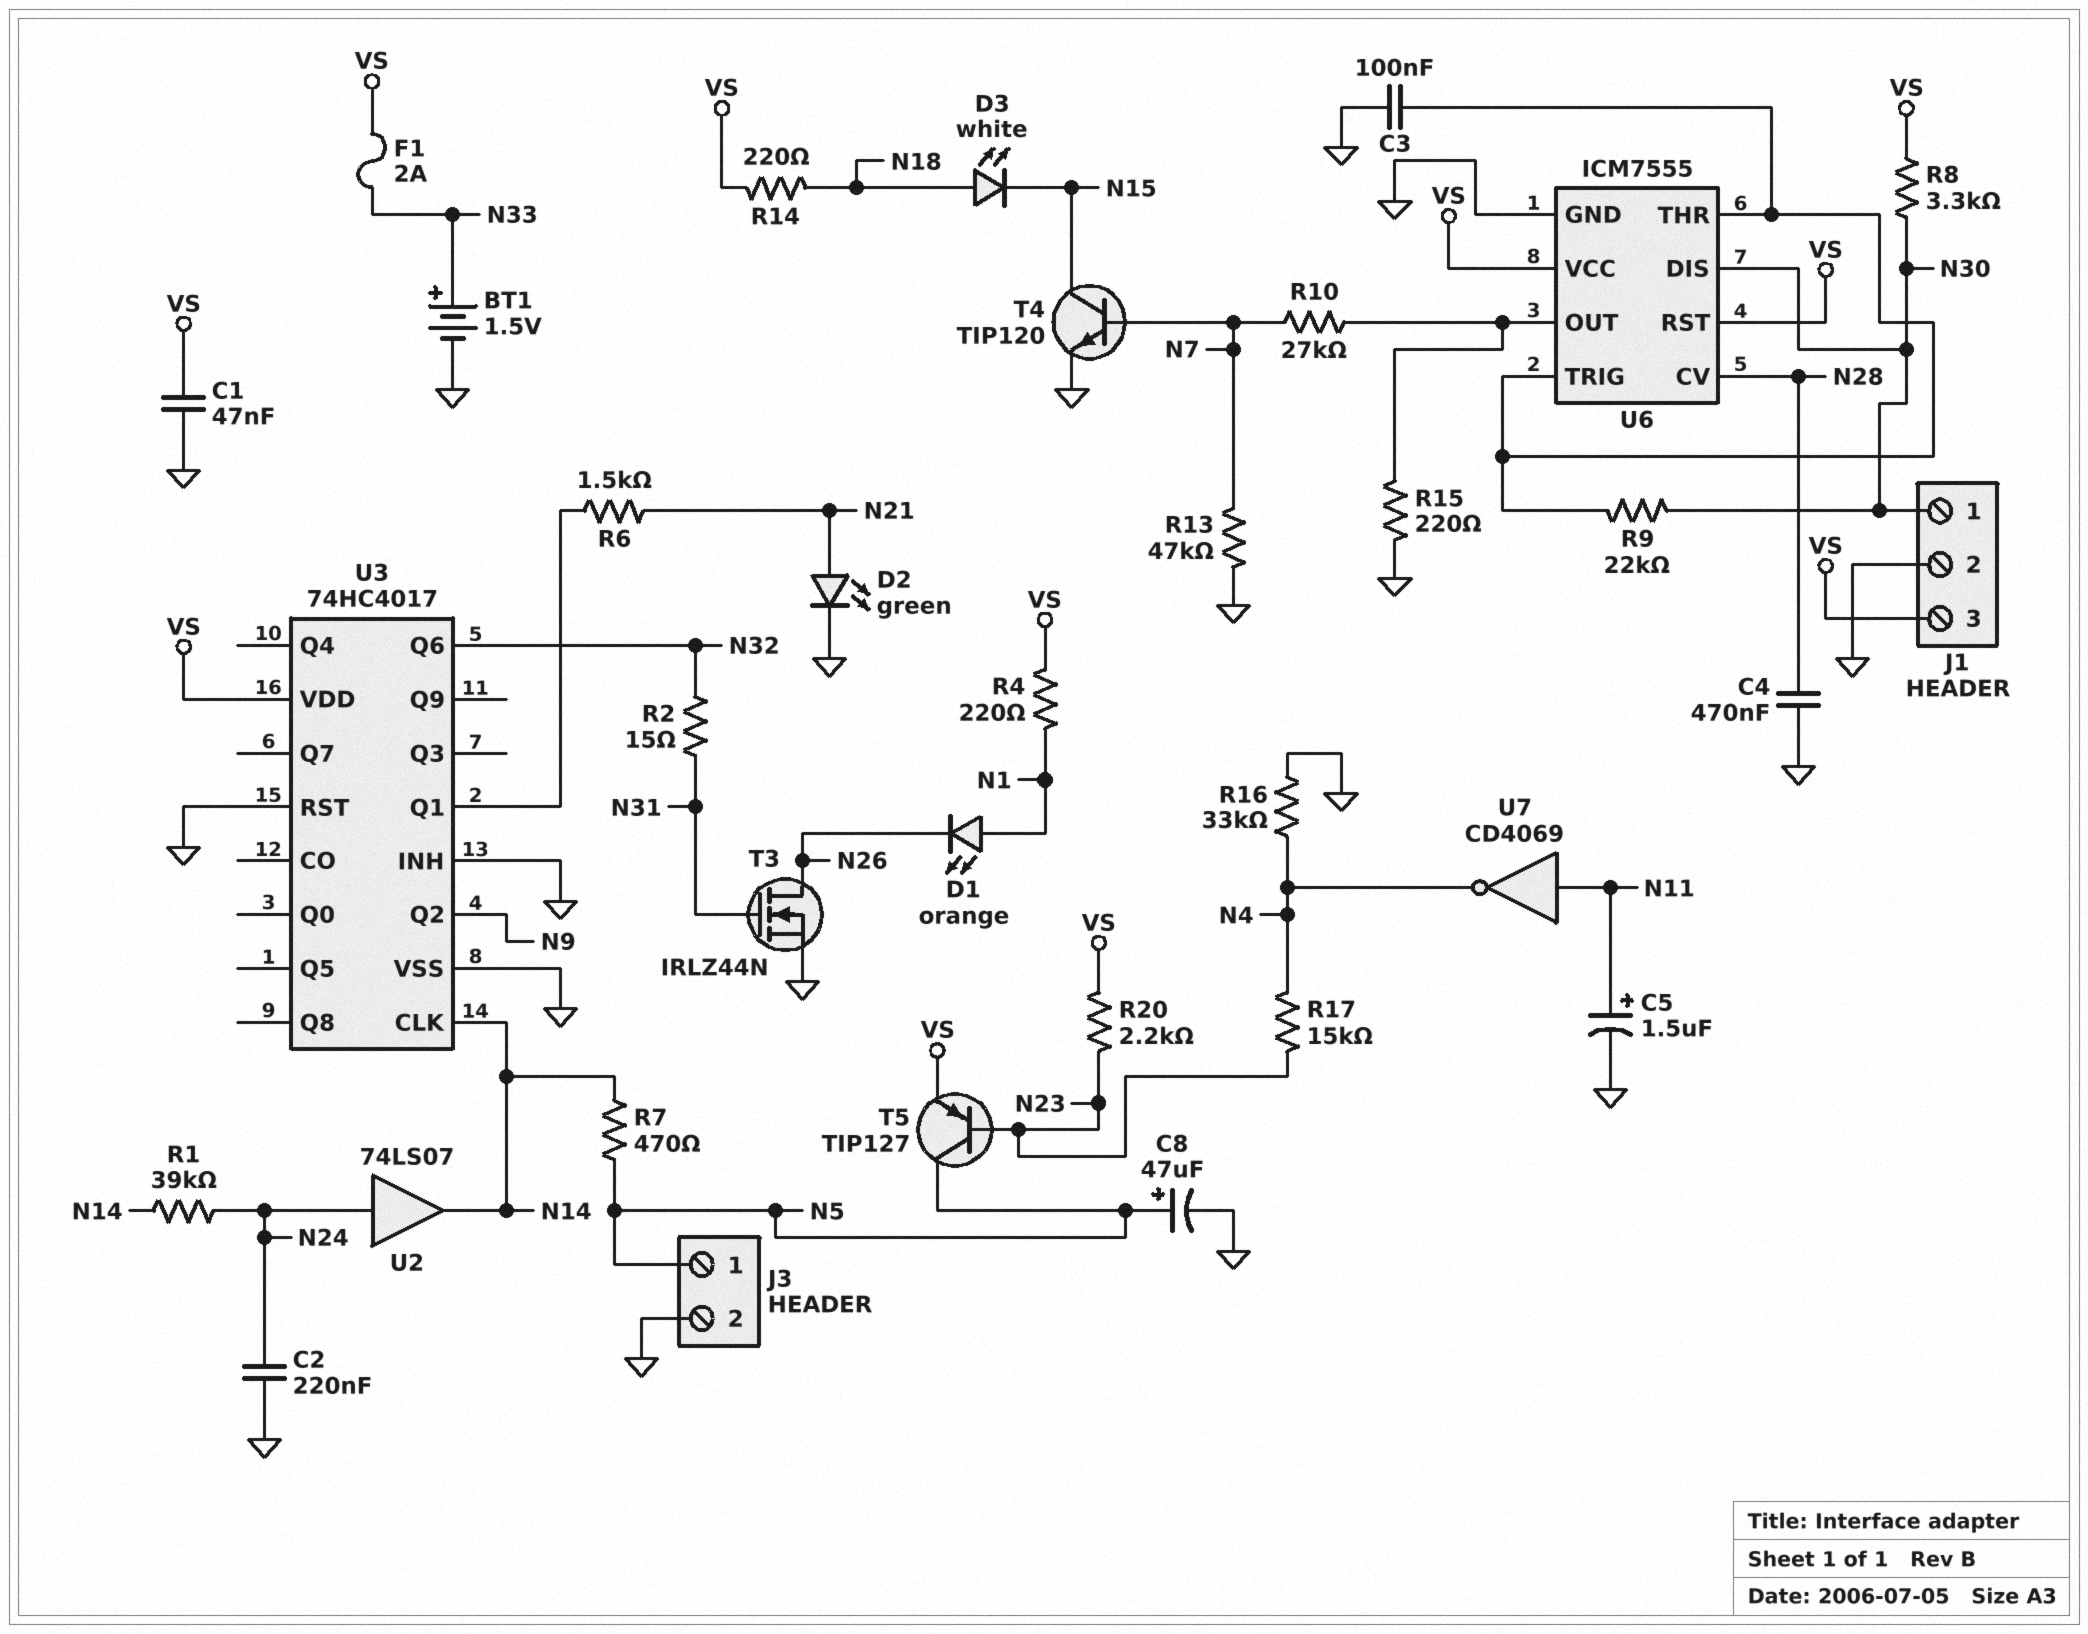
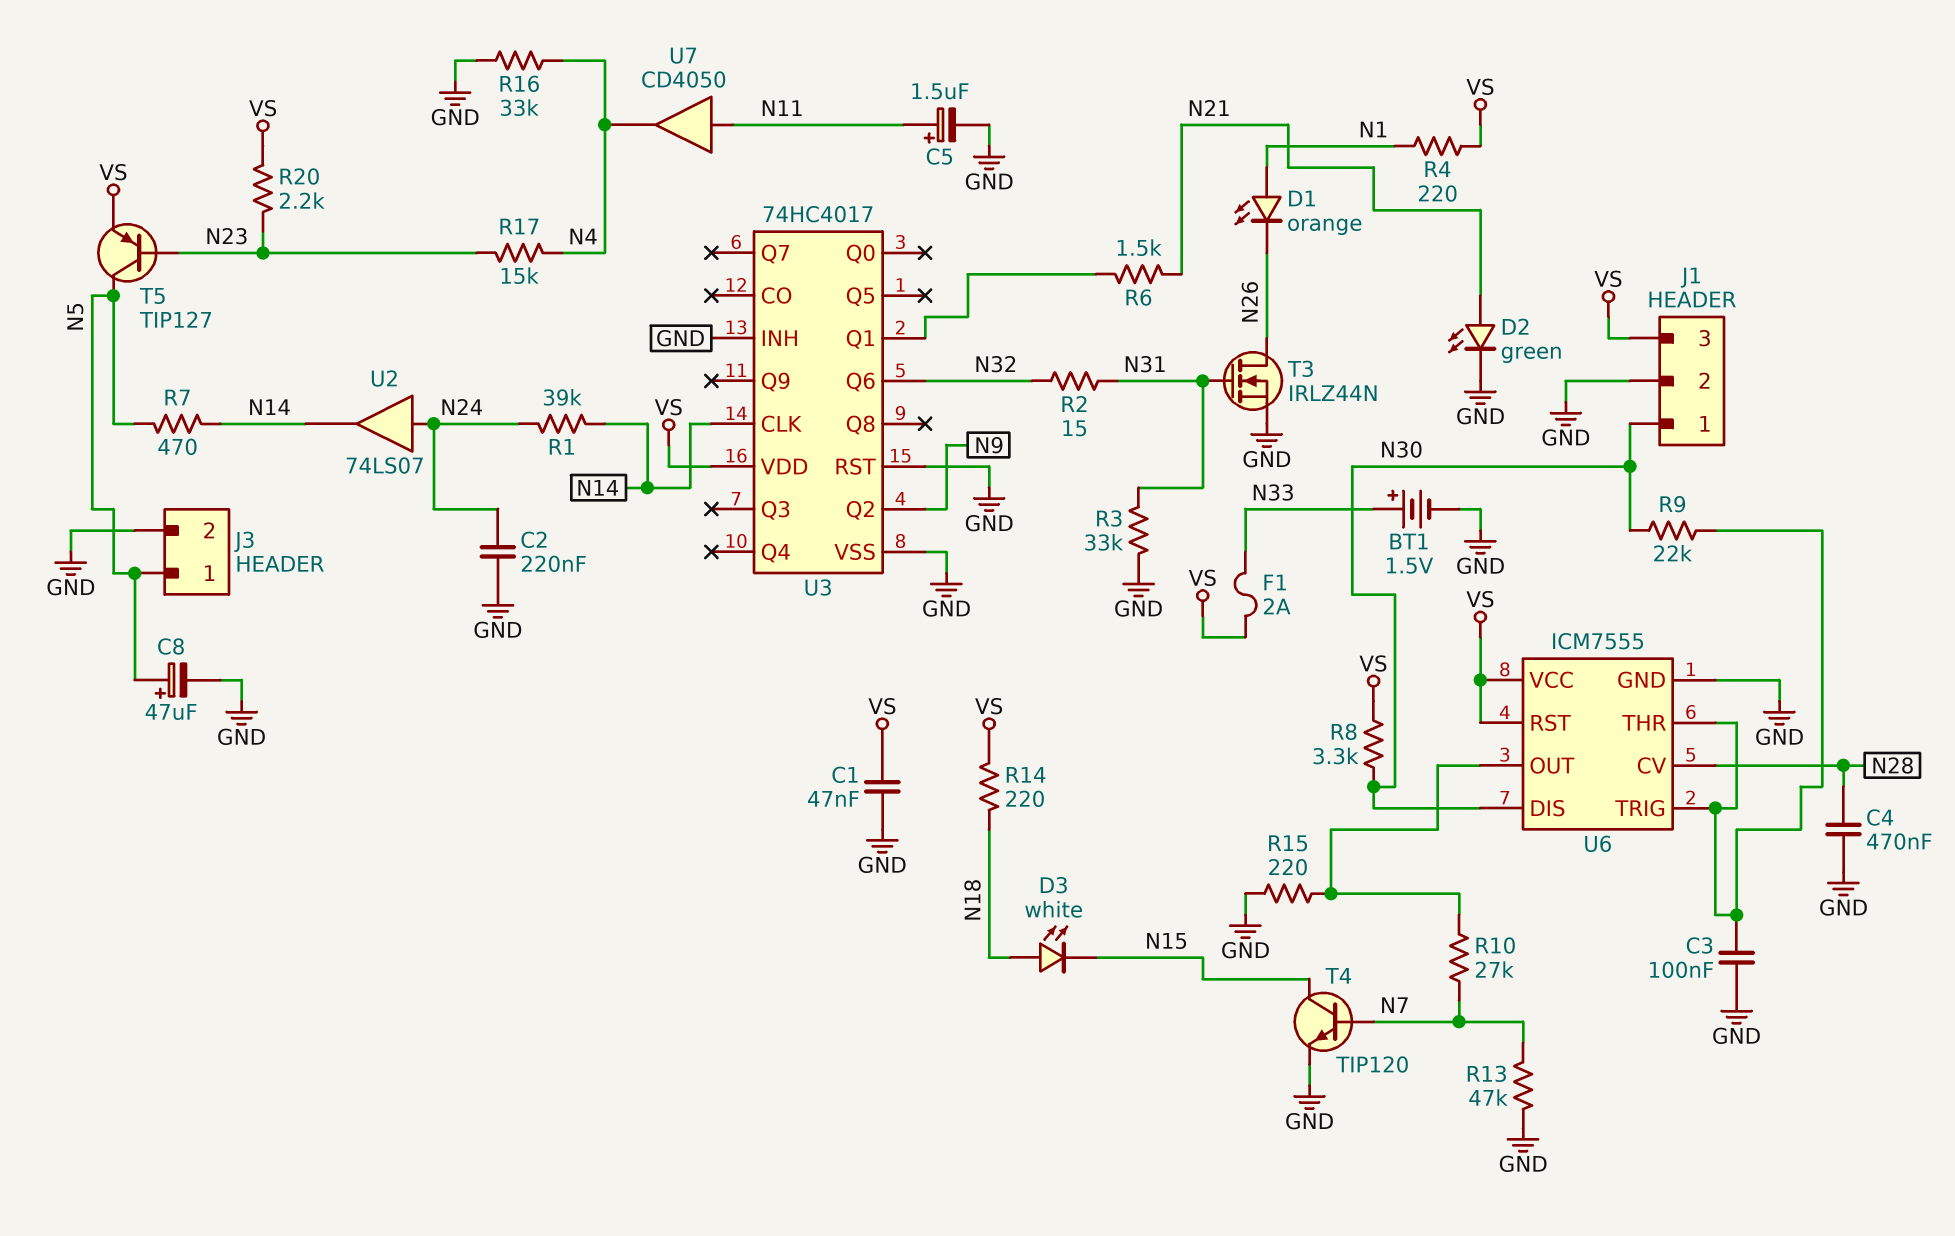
R3: none -> 33k (GND, N31)
U7: NOT CD4069 (in N11, out N4) -> buffer CD4050 (in N11, out N4)

